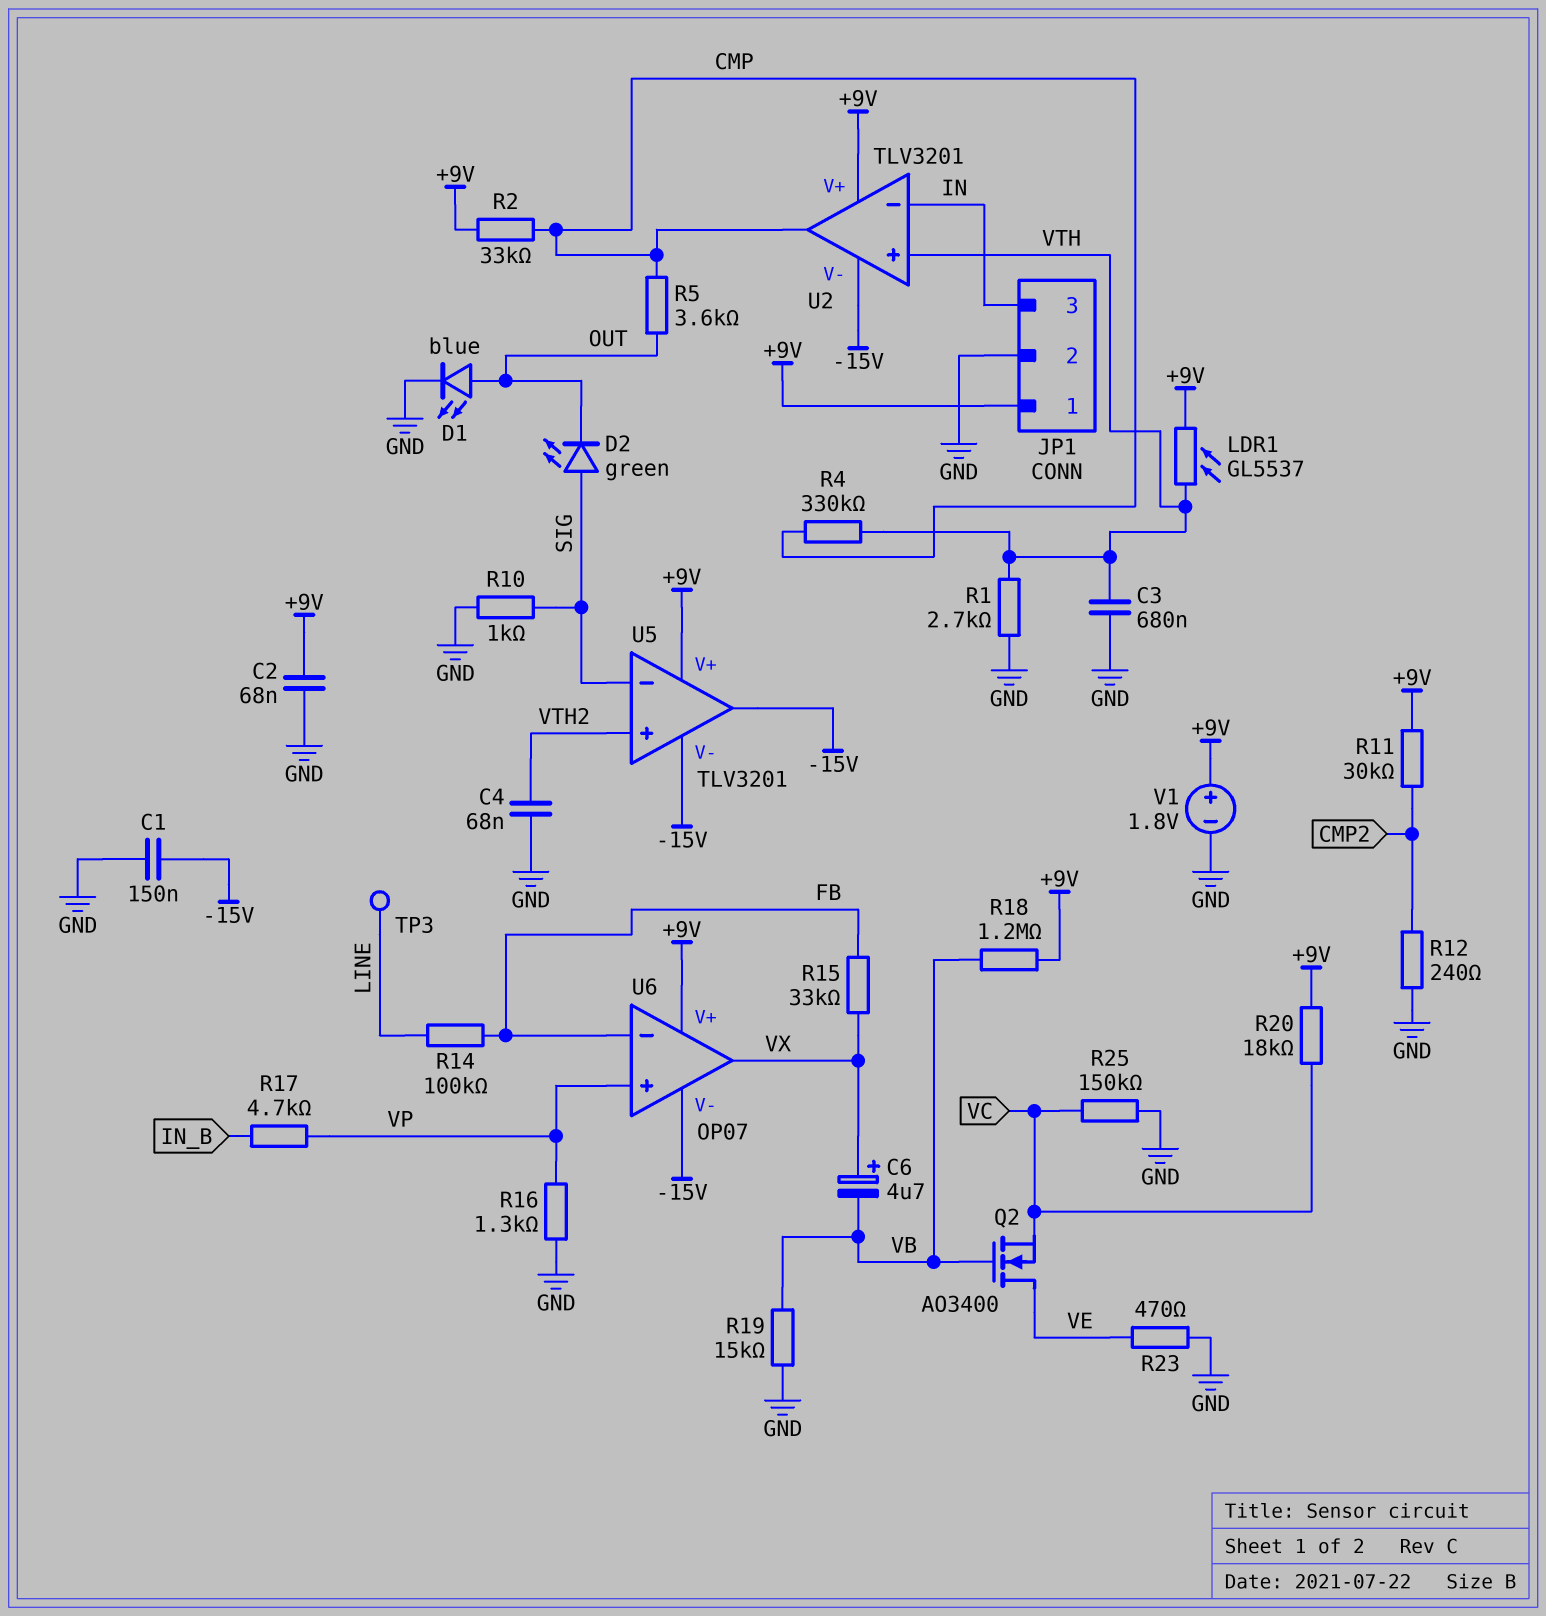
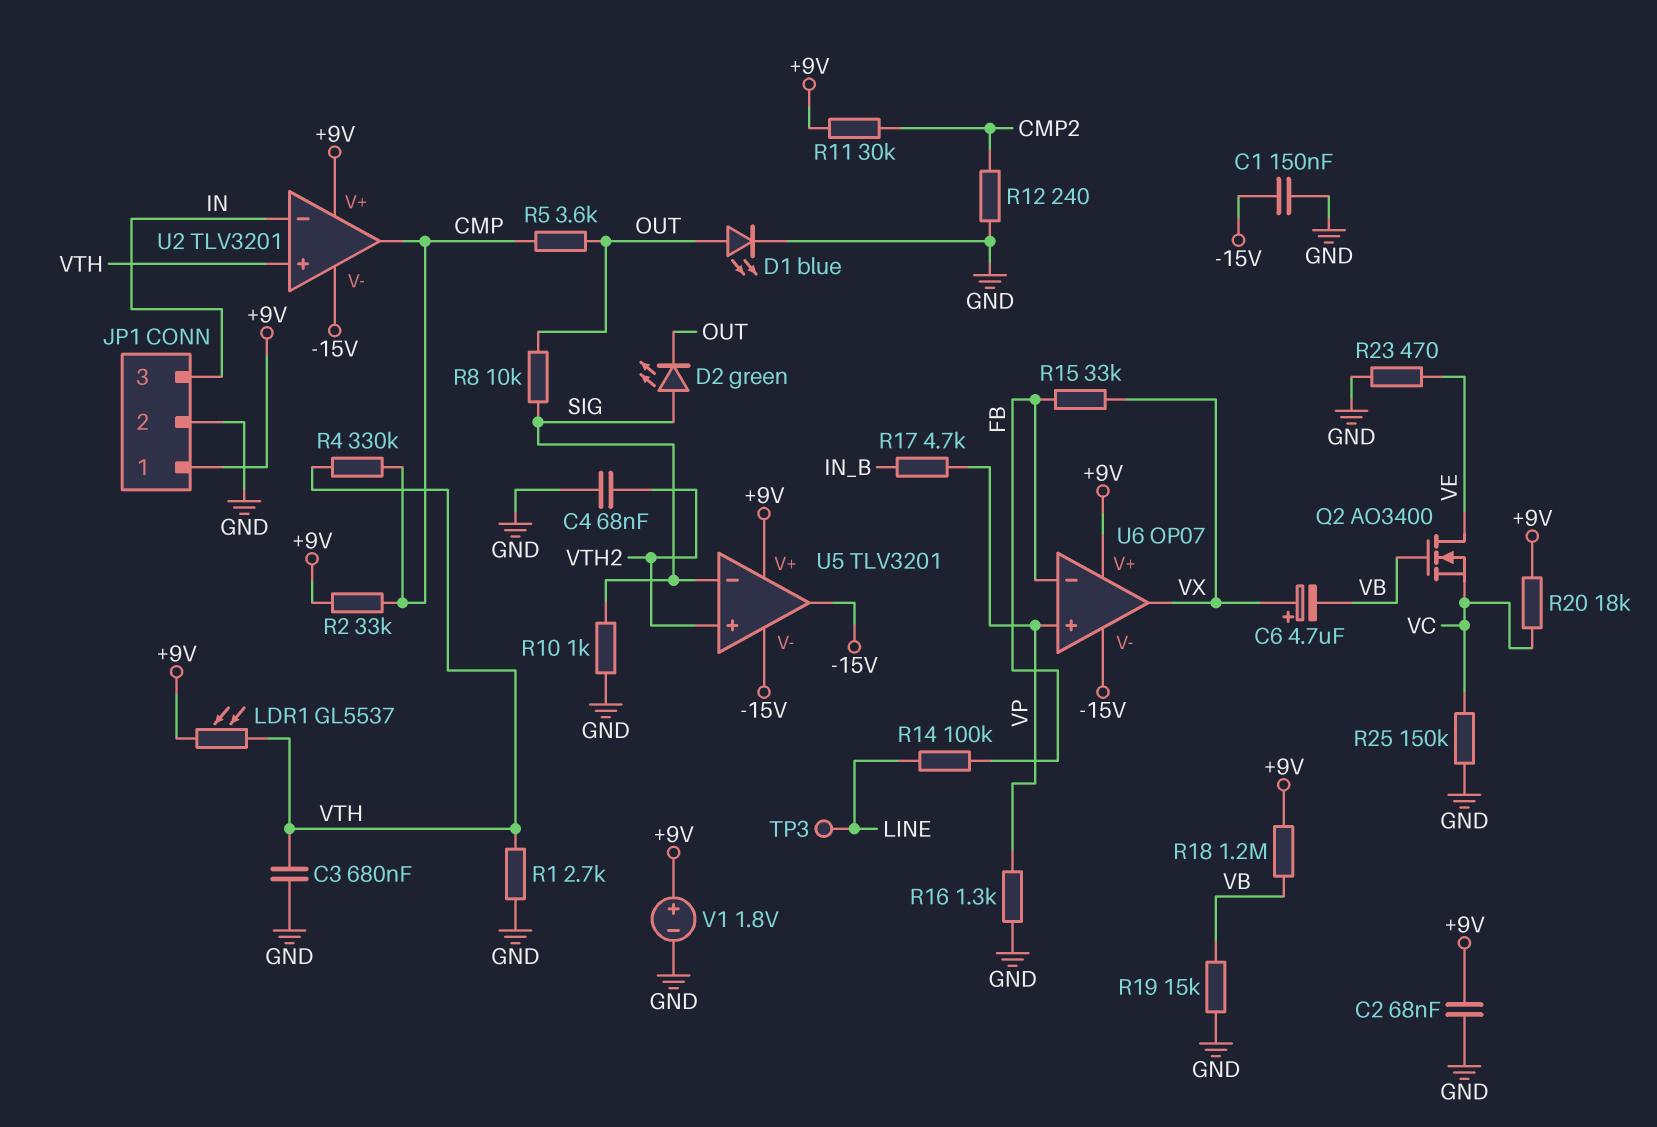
R8: none -> 10k (OUT, SIG)

